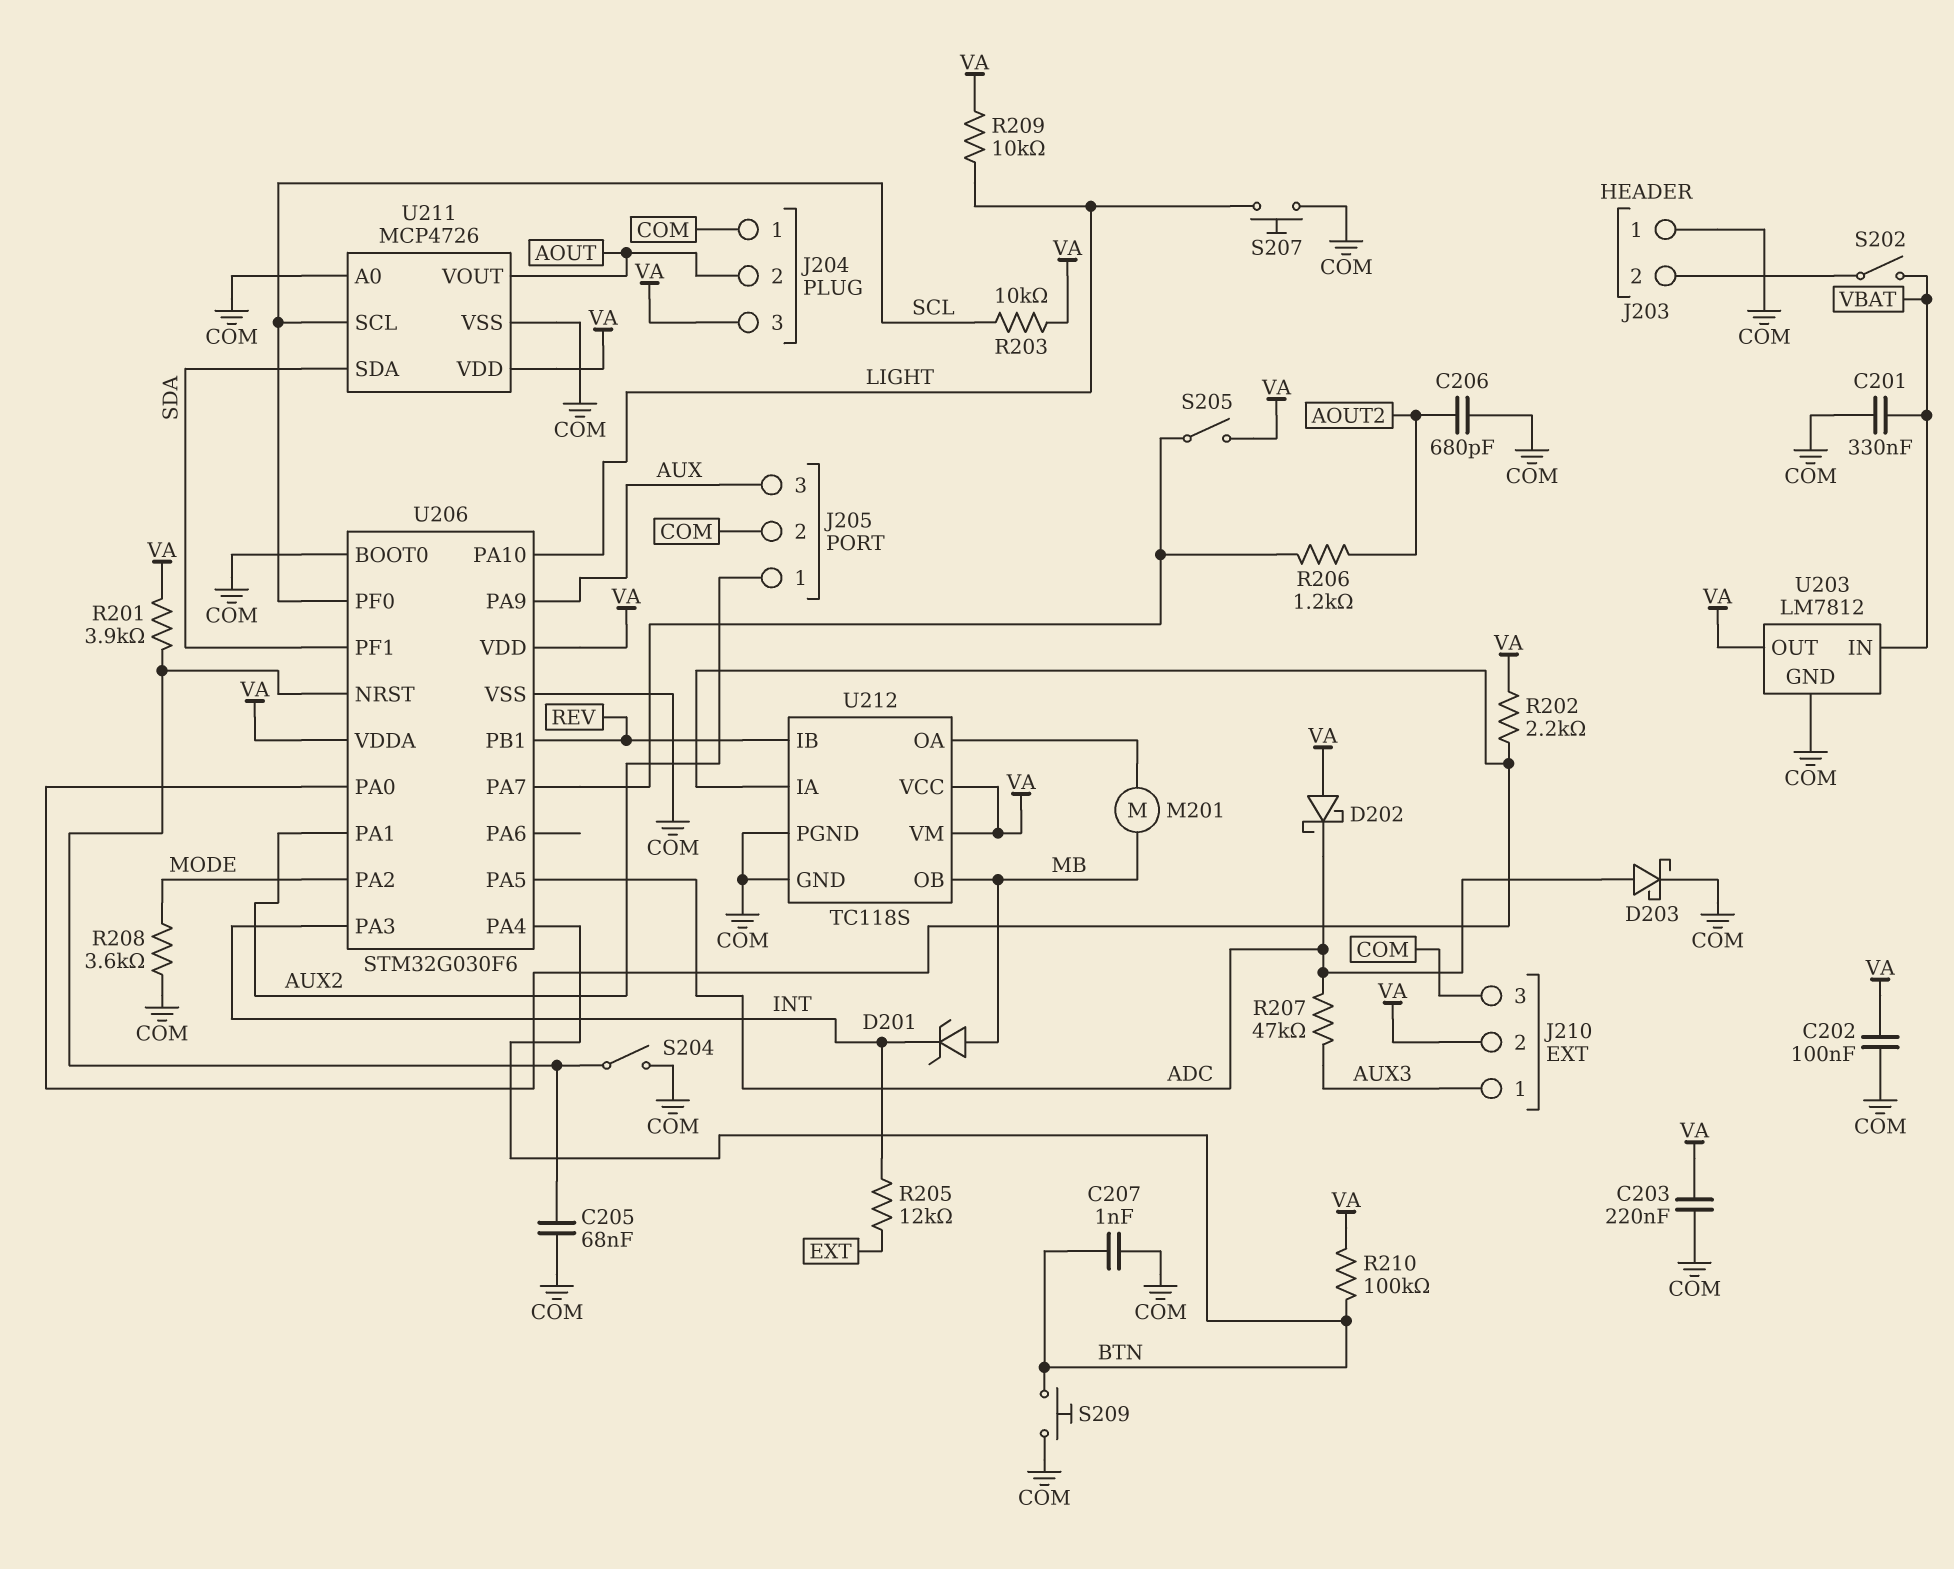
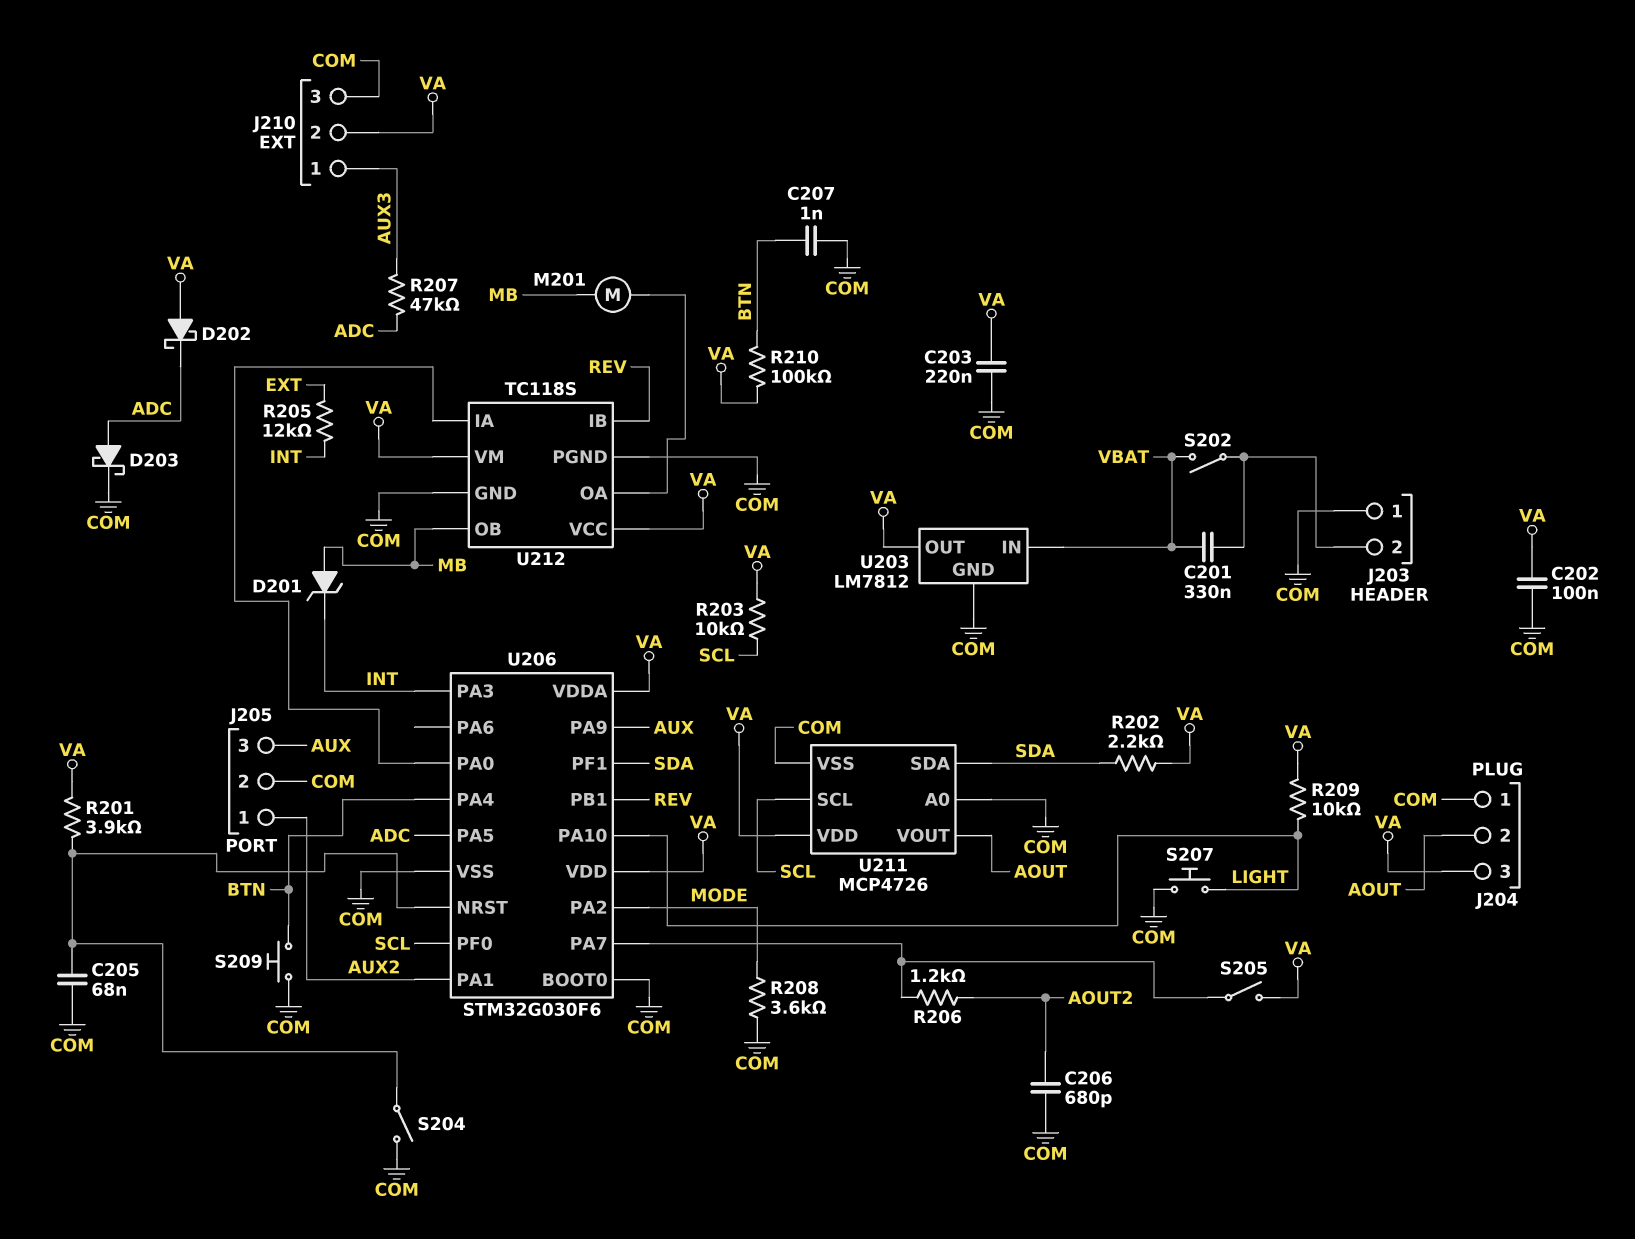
C201: 330nF (COM, VBAT) -> 330nF (J203/2, VBAT)
R202: 2.2k (U206/PA0, VA) -> 2.2k (SDA, VA)

